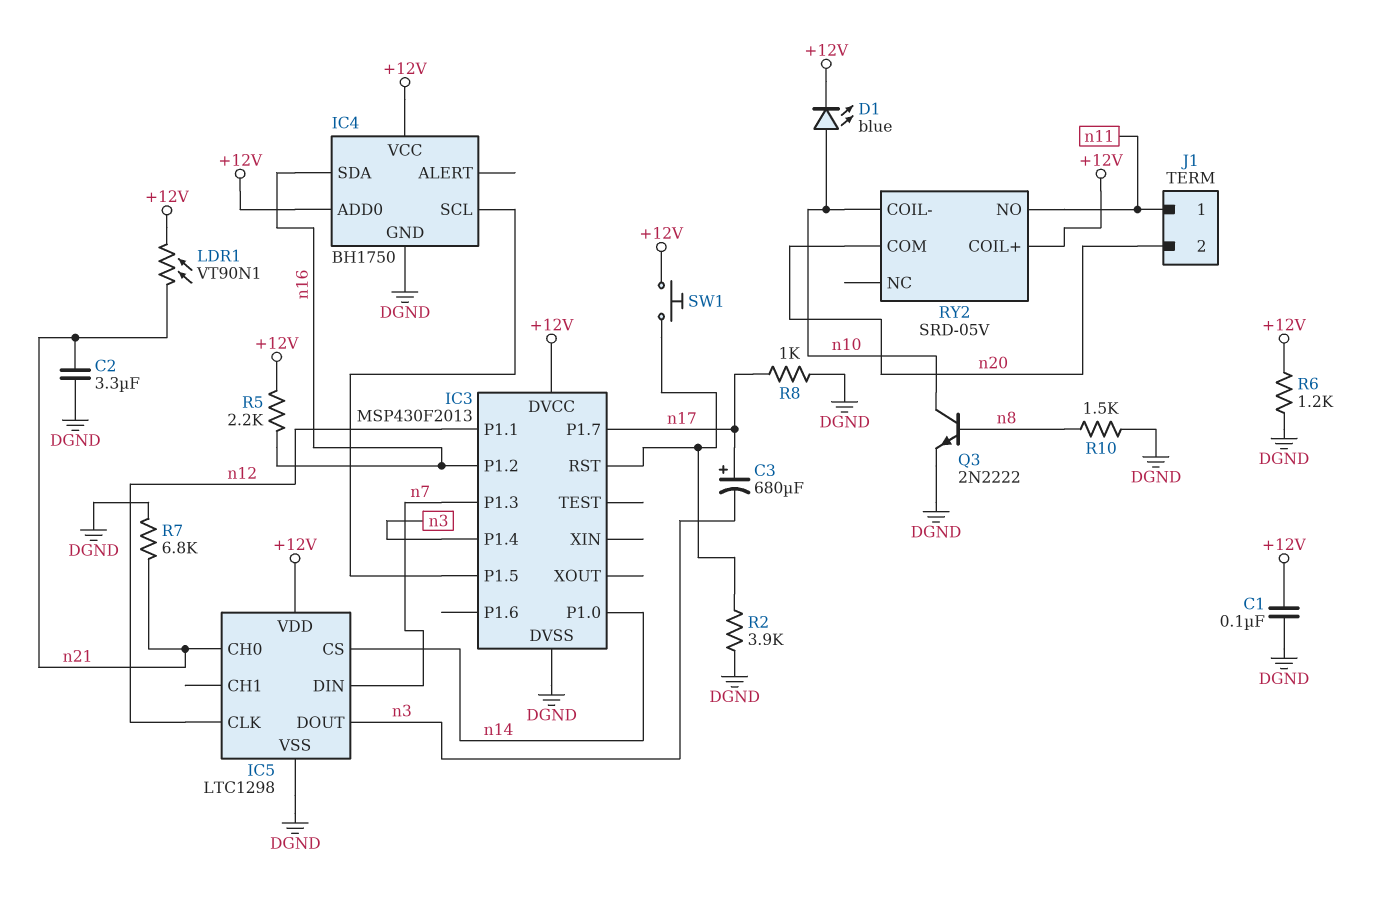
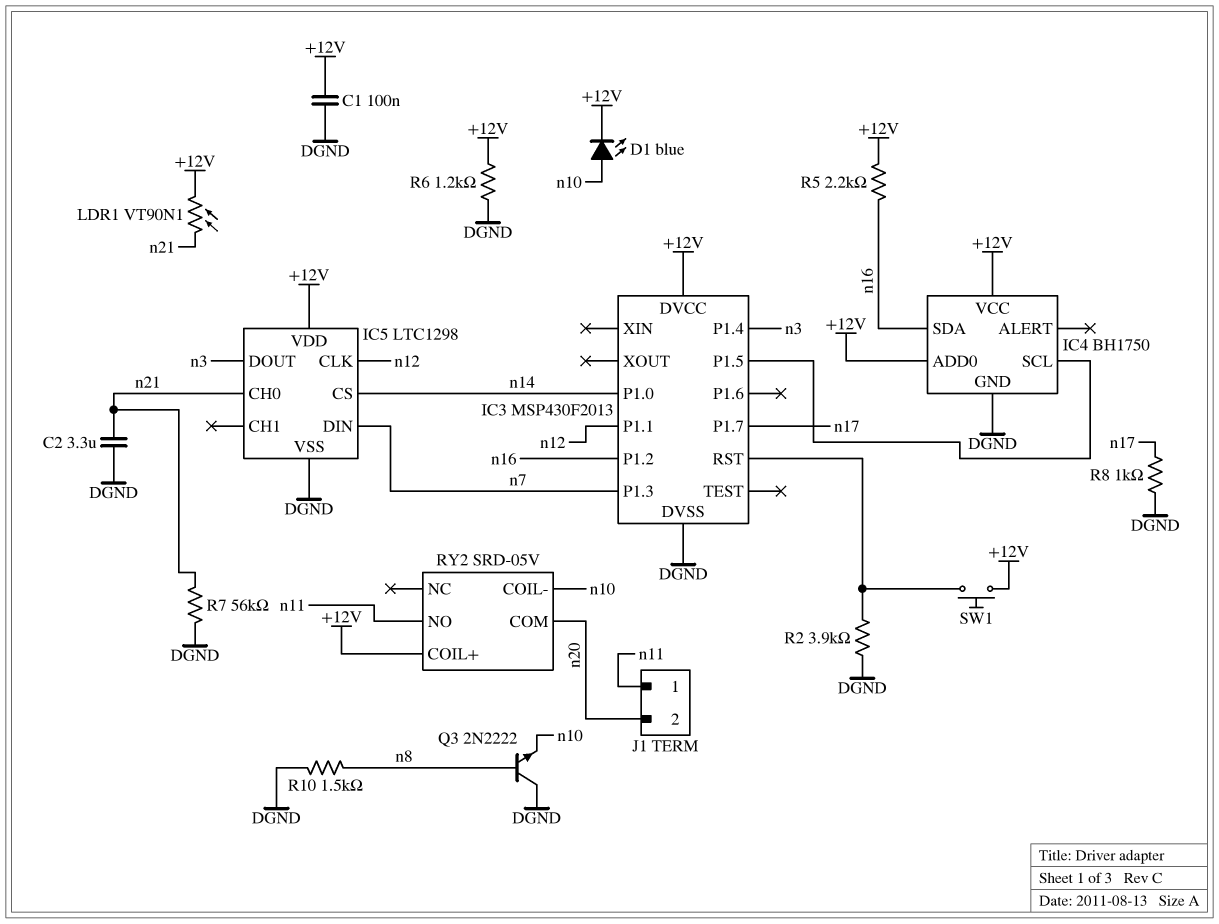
C3: 680uF (plus n17, minus n3) -> none
Q3: NPN 2N2222 (B n8, C n10, E DGND) -> NPN 2N2222 (B n8, C DGND, E n10)
R7: 6.8k (DGND, n21) -> 56k (DGND, n21)

